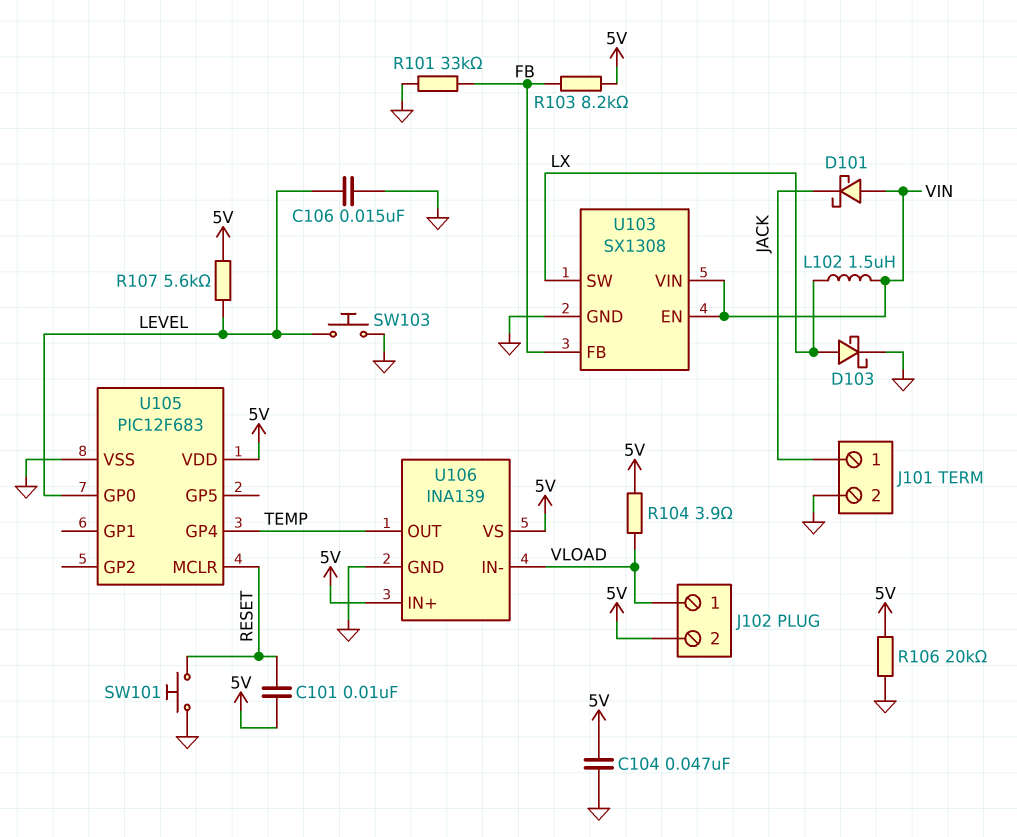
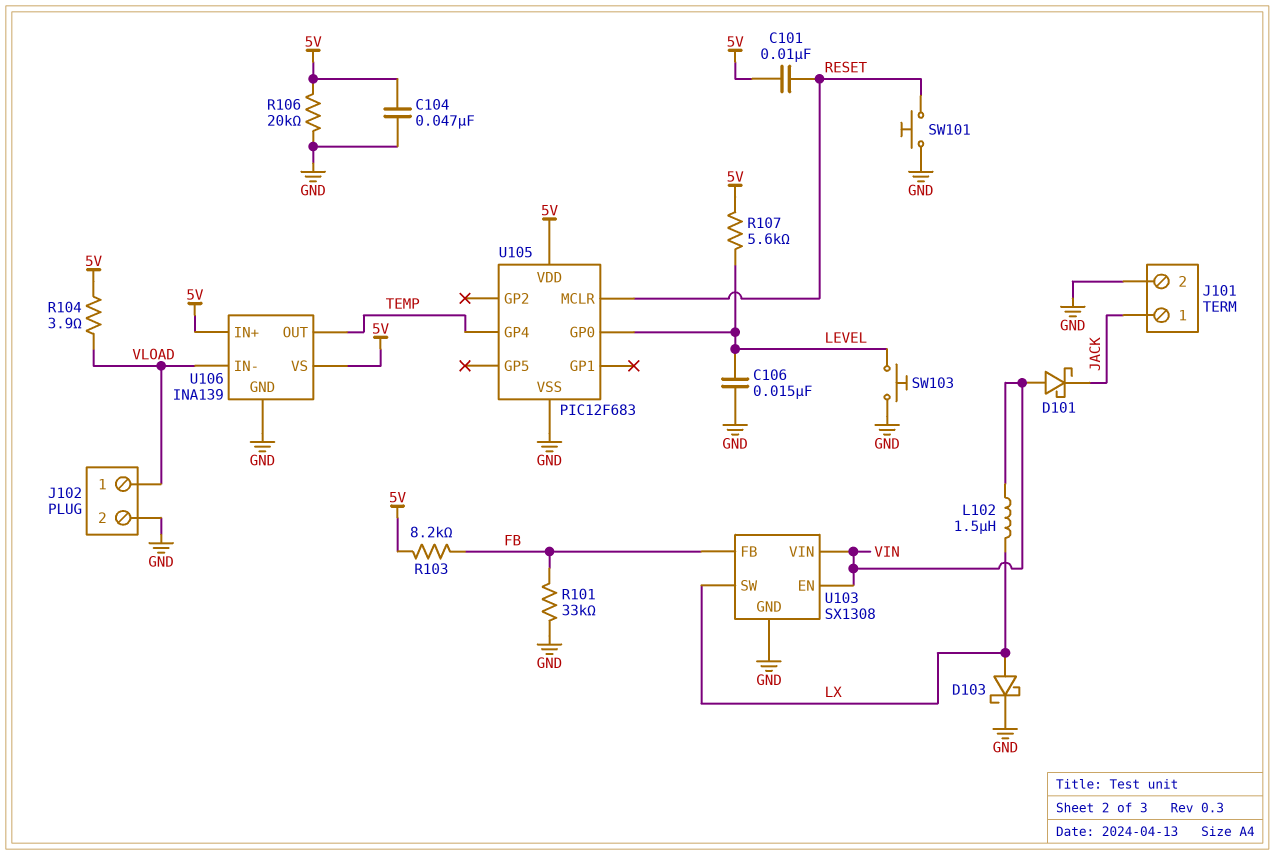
J102 pin 2: 5V -> GND

